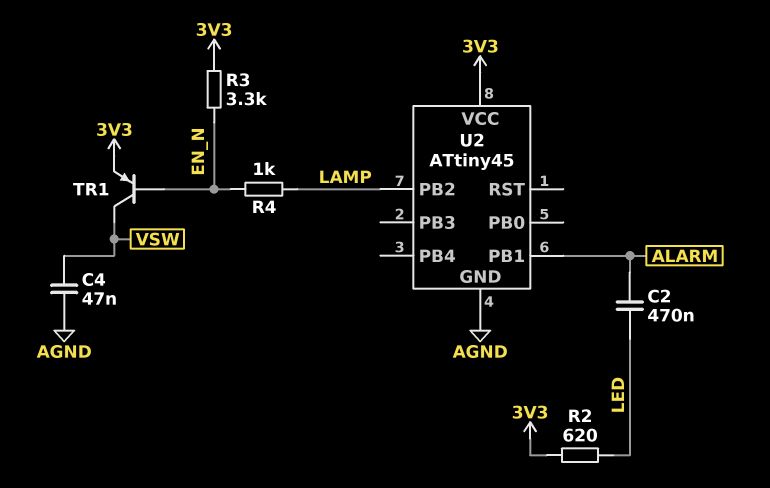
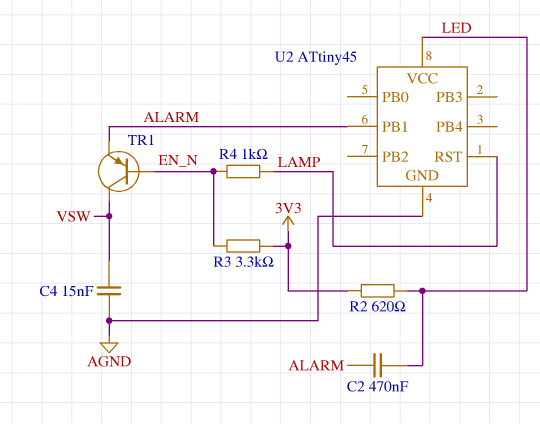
C4: 47nF (AGND, VSW) -> 15nF (AGND, VSW)
TR1: PNP (B EN_N, C VSW, E 3V3) -> PNP (B EN_N, C VSW, E ALARM)
U2 pin PB2: LAMP -> none
U2 pin RST: none -> LAMP
U2 pin VCC: 3V3 -> LED

